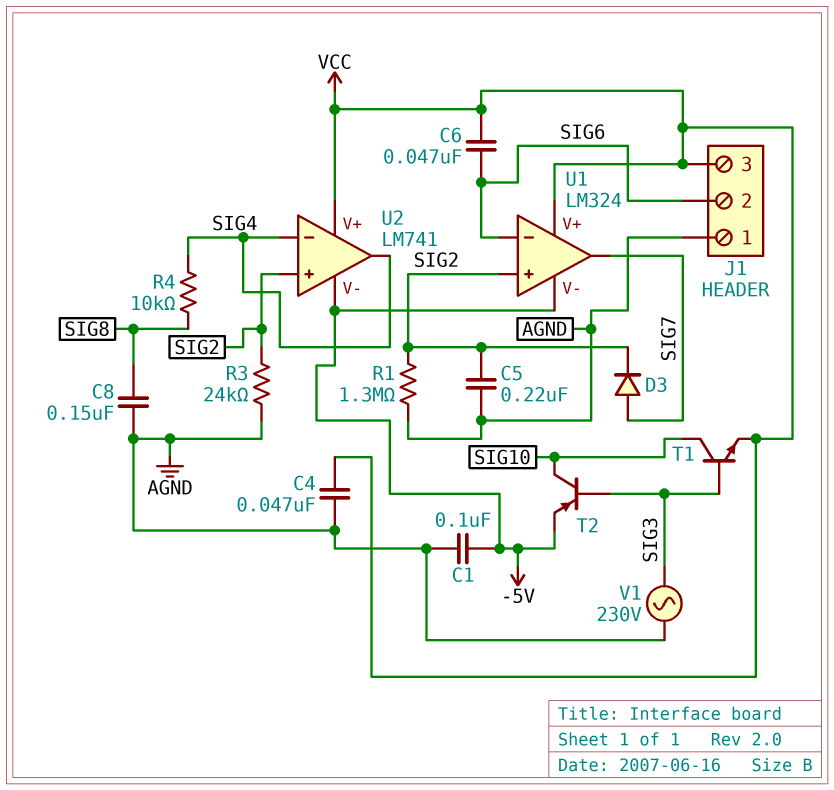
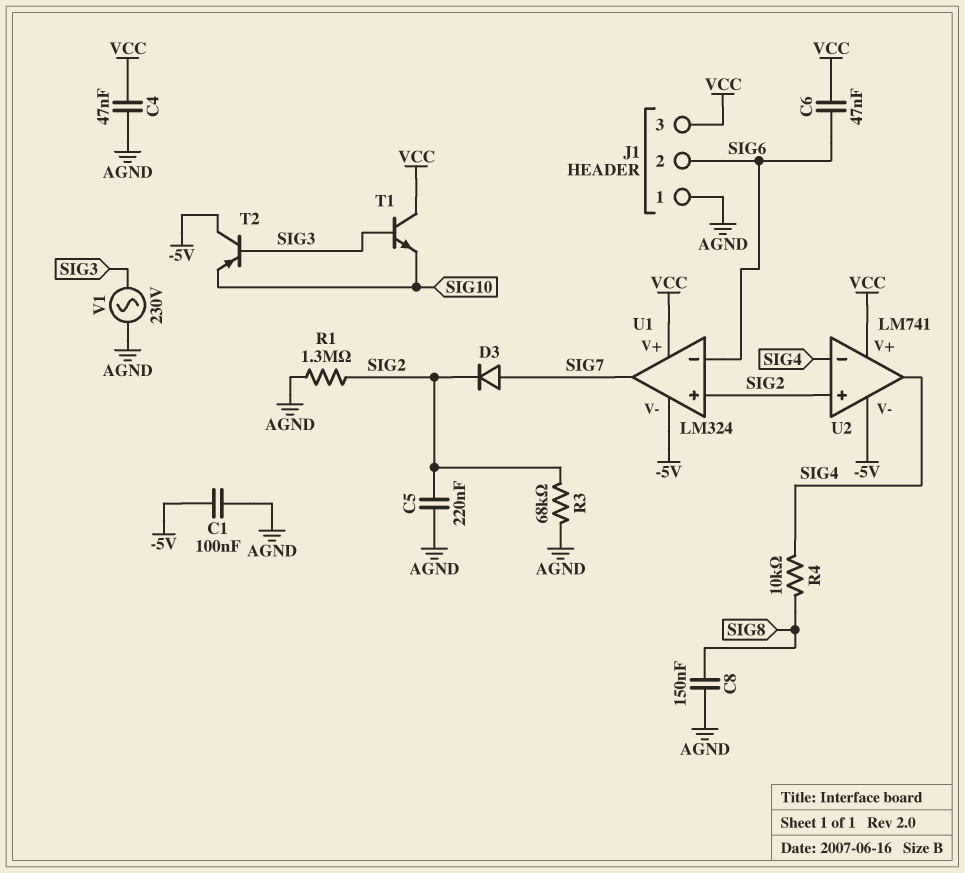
R3: 24k (AGND, SIG2) -> 68k (AGND, SIG2)
T1: NPN (B SIG3, C SIG10, E VCC) -> NPN (B SIG3, C VCC, E SIG10)
T2: PNP (B SIG3, C SIG10, E -5V) -> PNP (B SIG3, C -5V, E SIG10)

